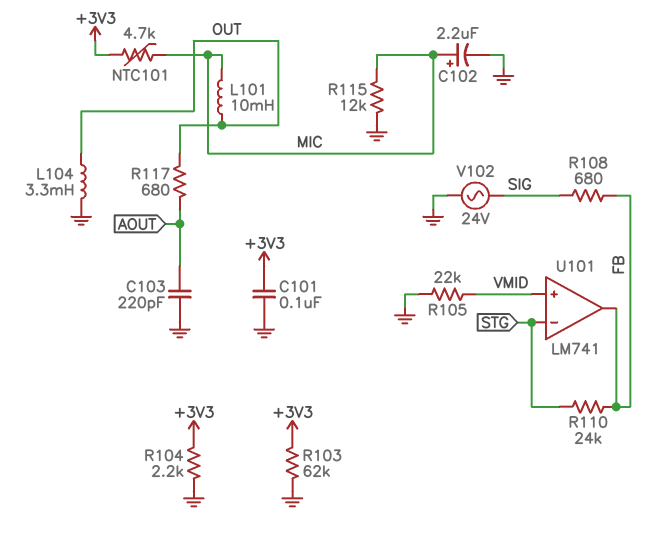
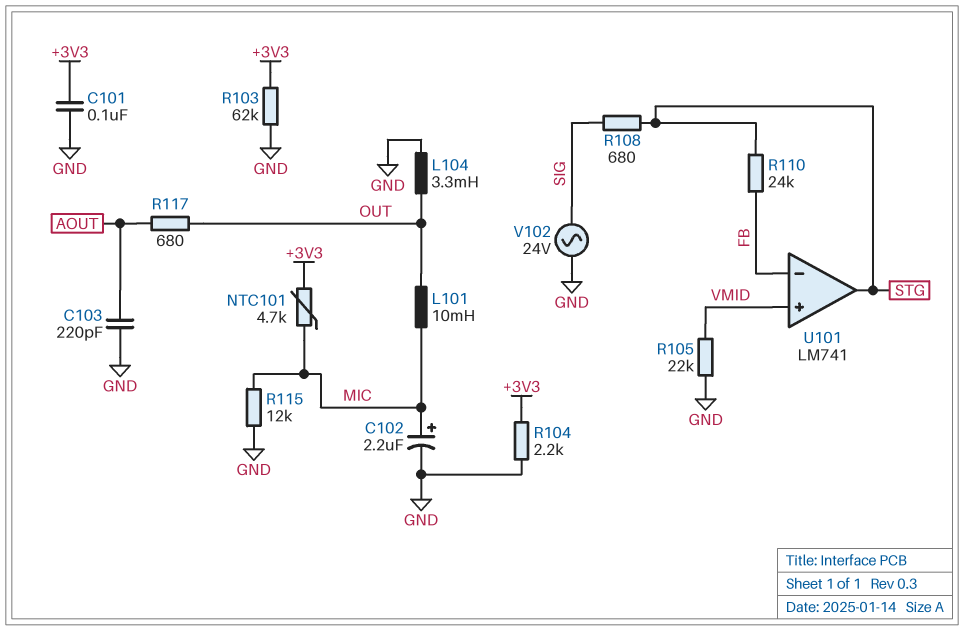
R108: 680 (FB, SIG) -> 680 (SIG, STG)
U101 pin in-: STG -> FB
U101 pin out: FB -> STG

